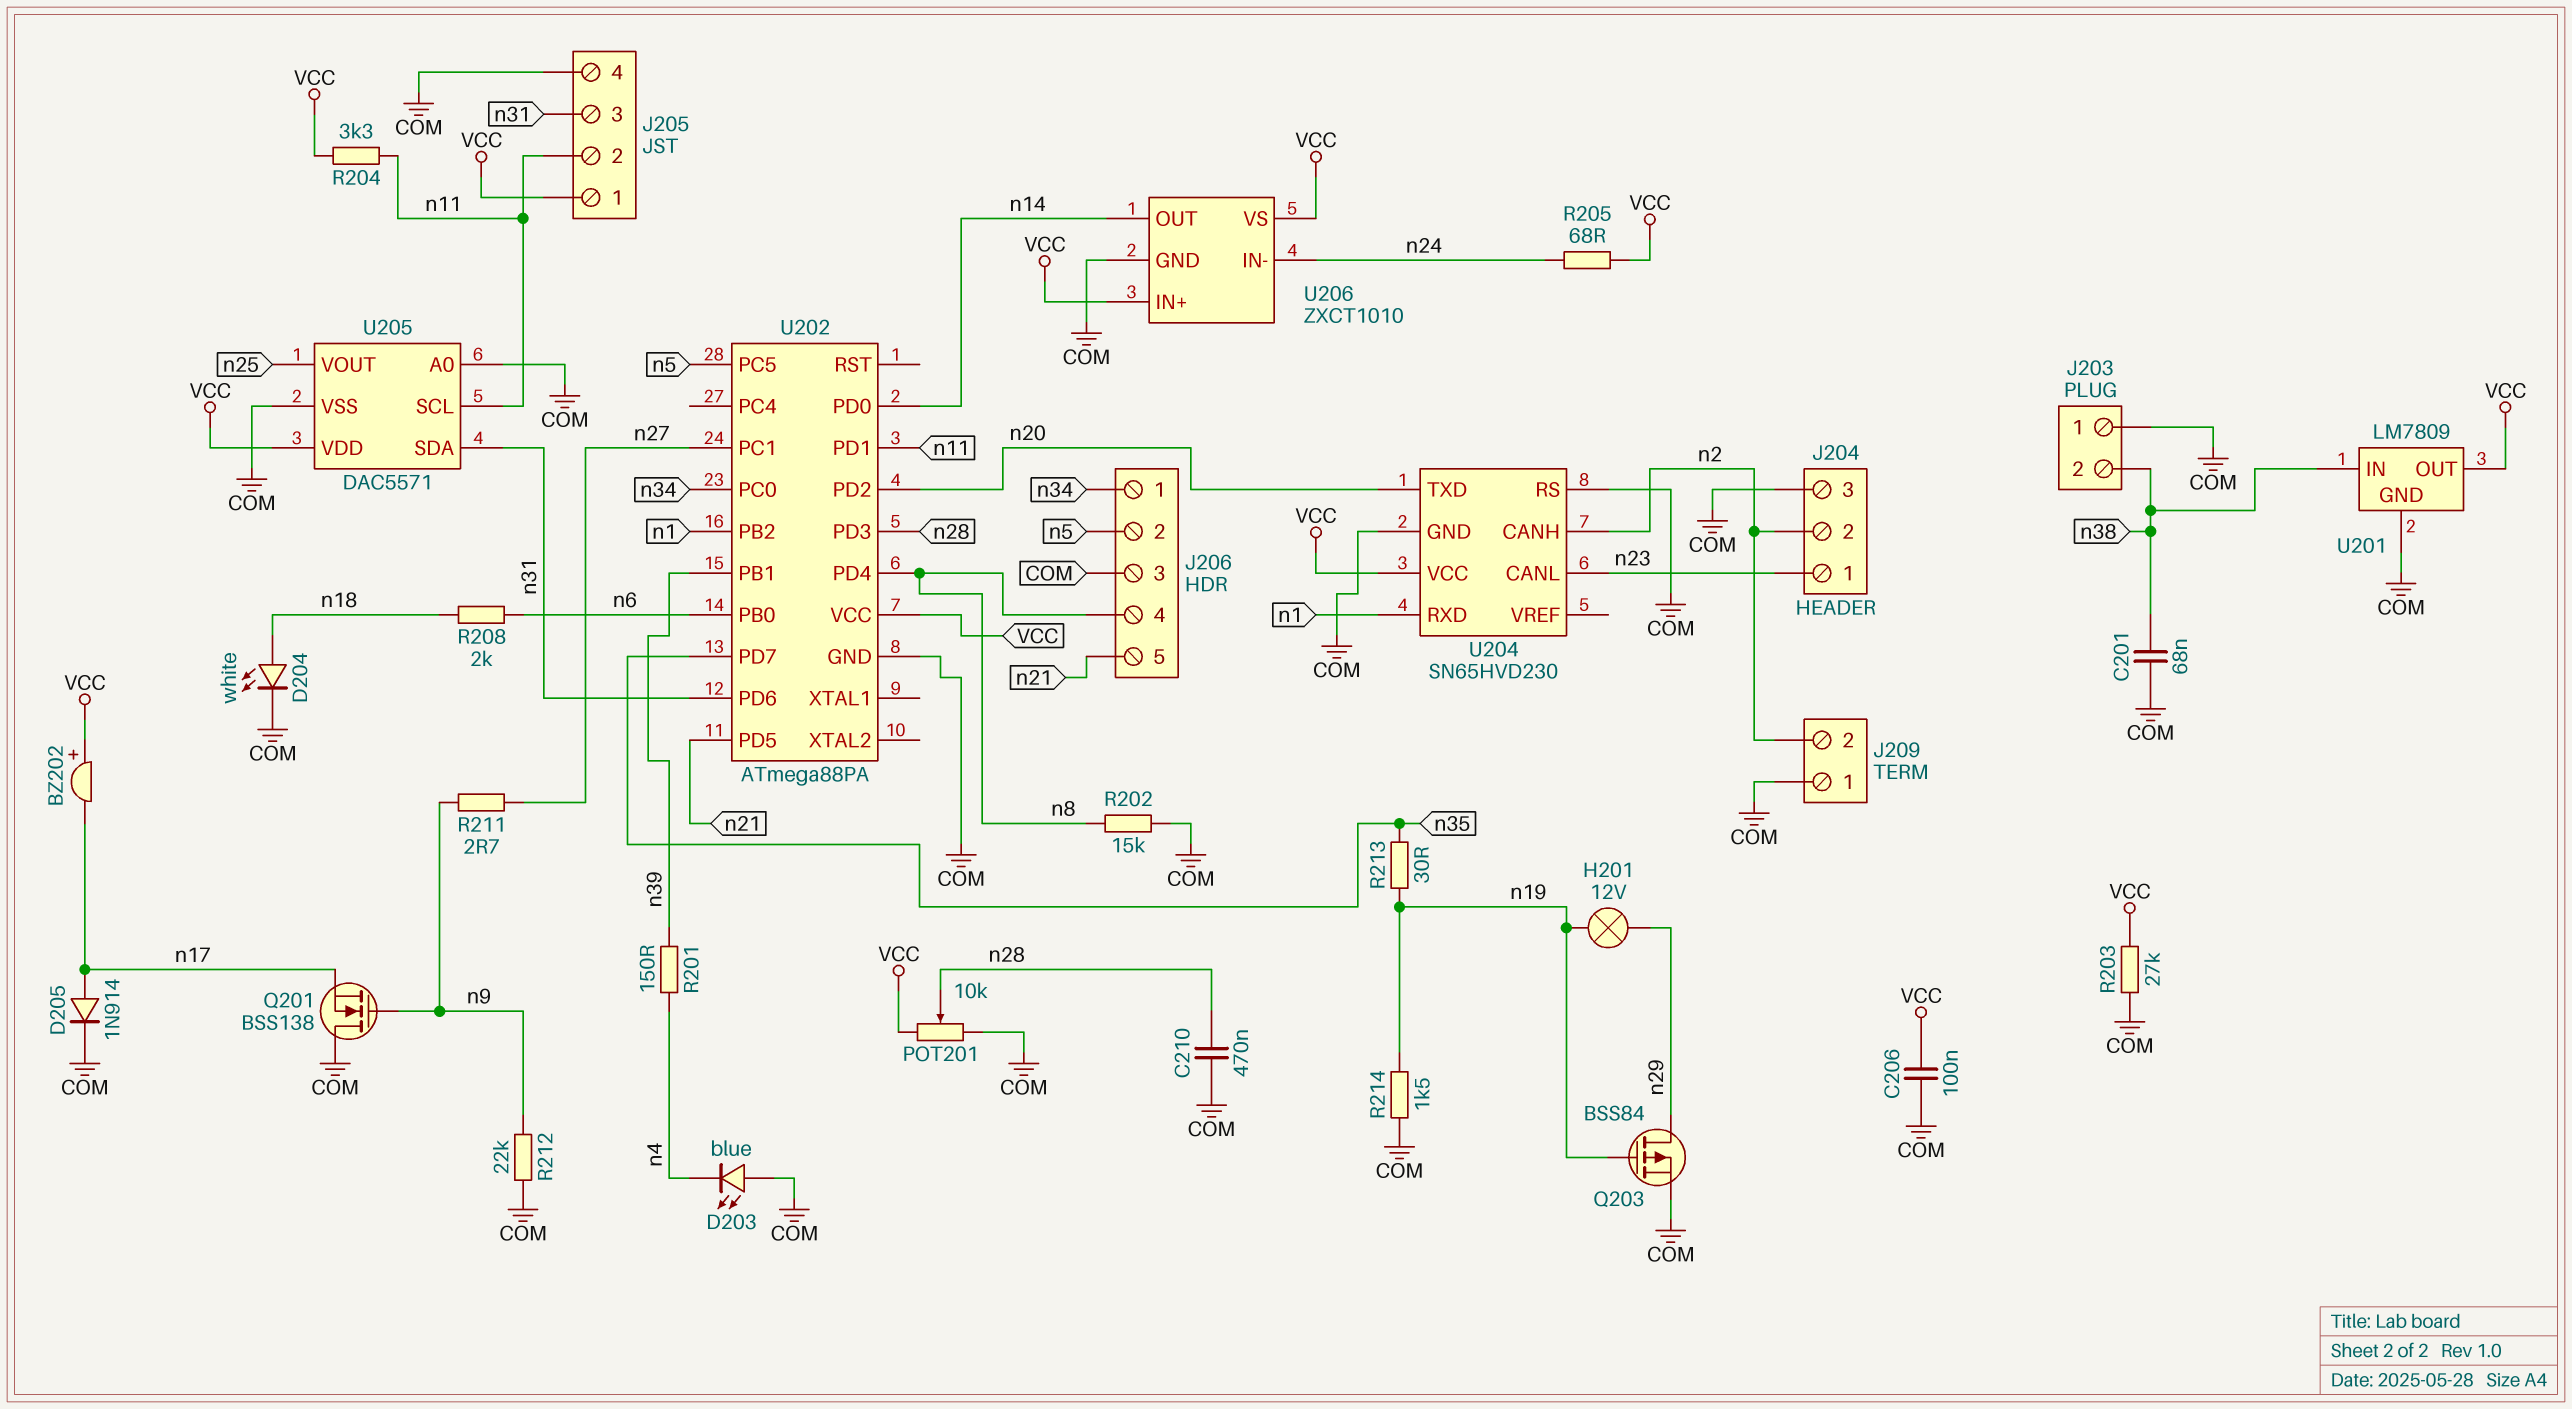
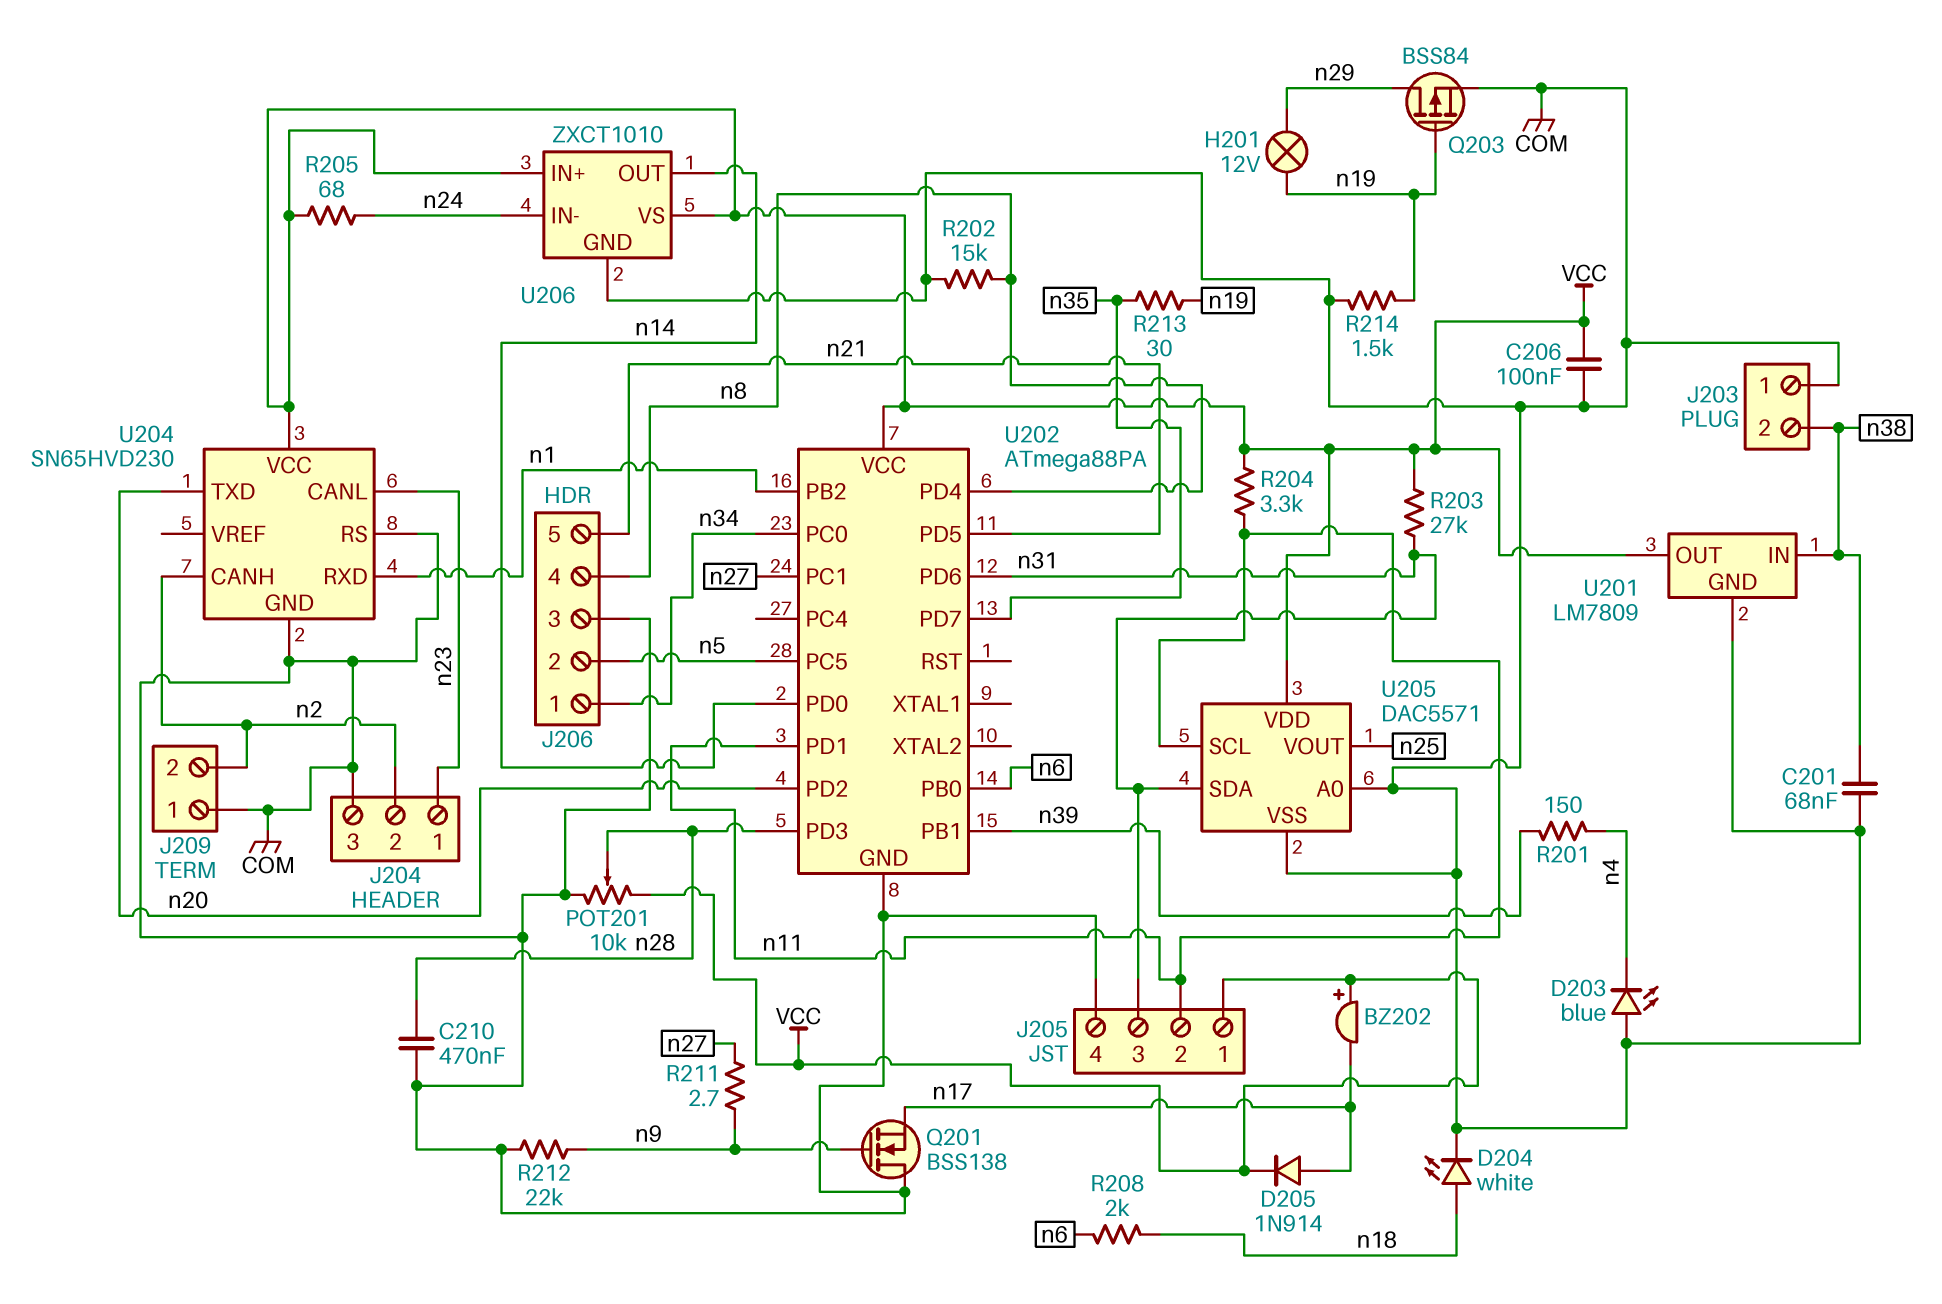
D205: diode 1N914 (A n17, K COM) -> diode 1N914 (A n17, K VCC)
R203: 27k (COM, VCC) -> 27k (VCC, n31)

